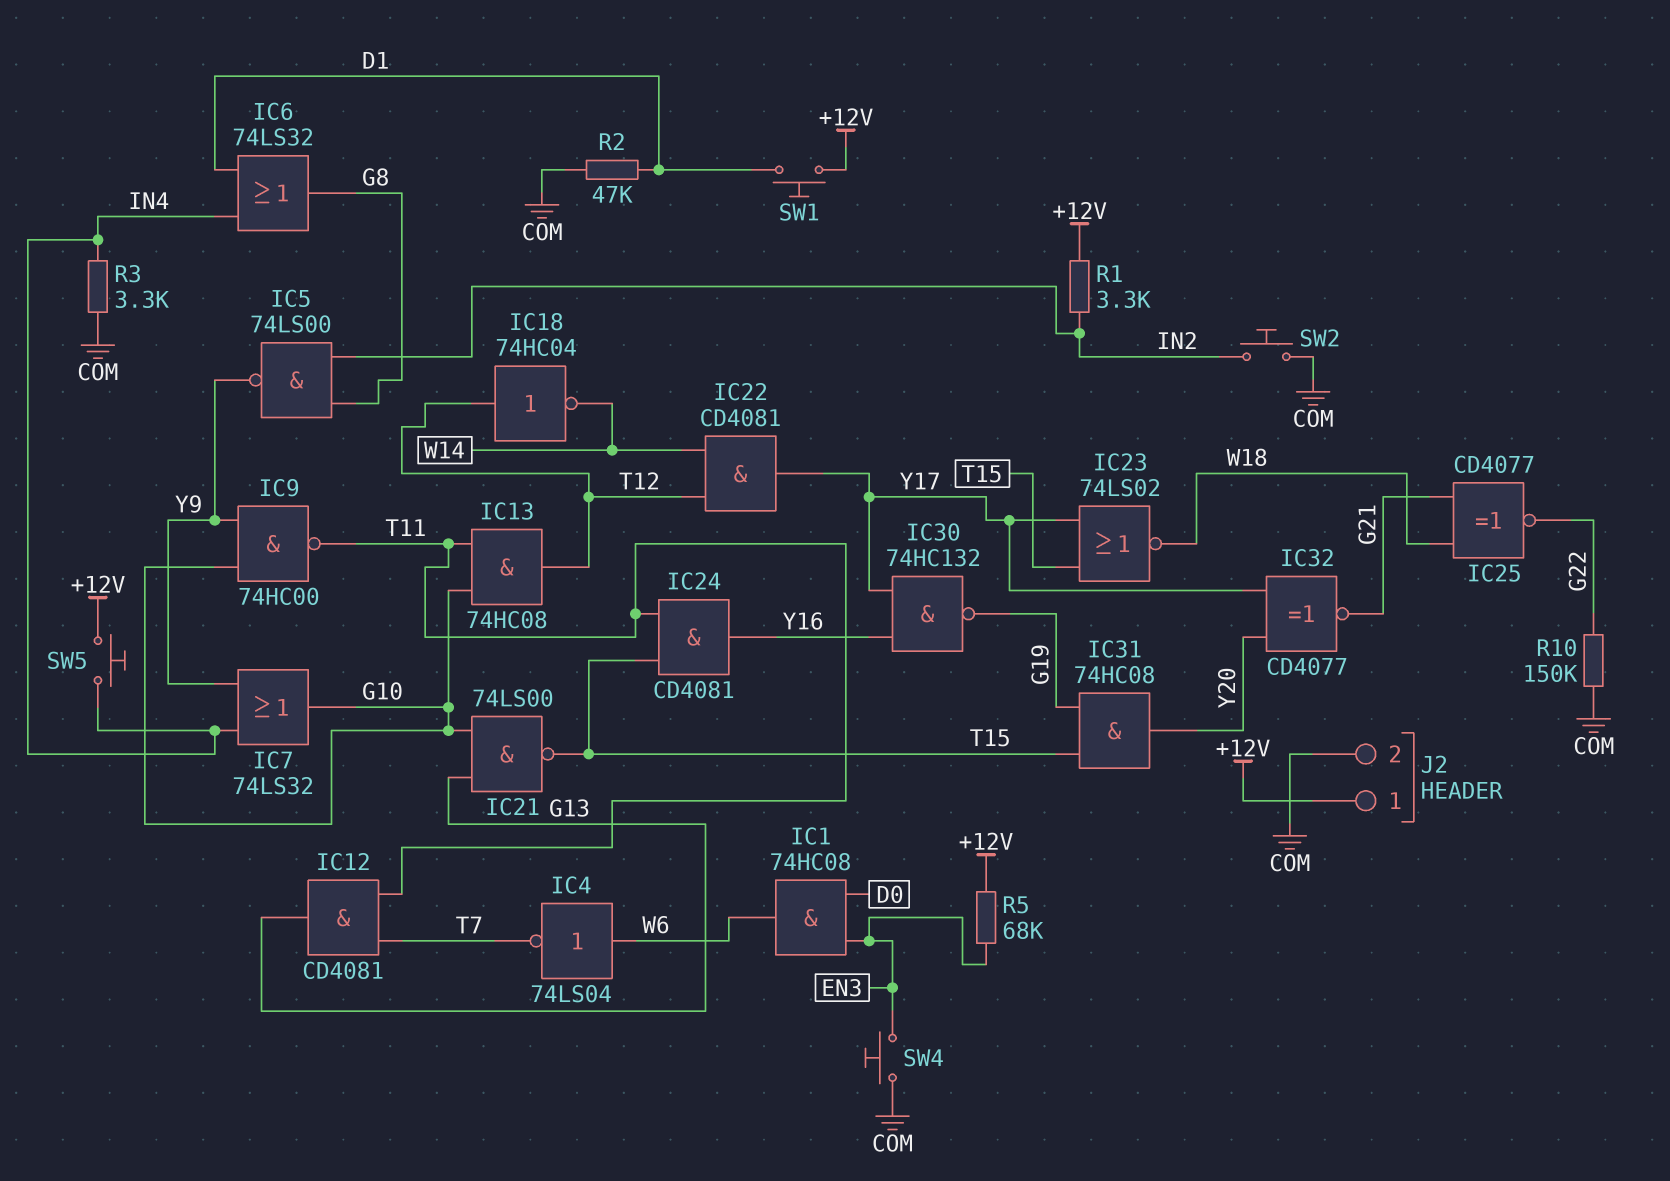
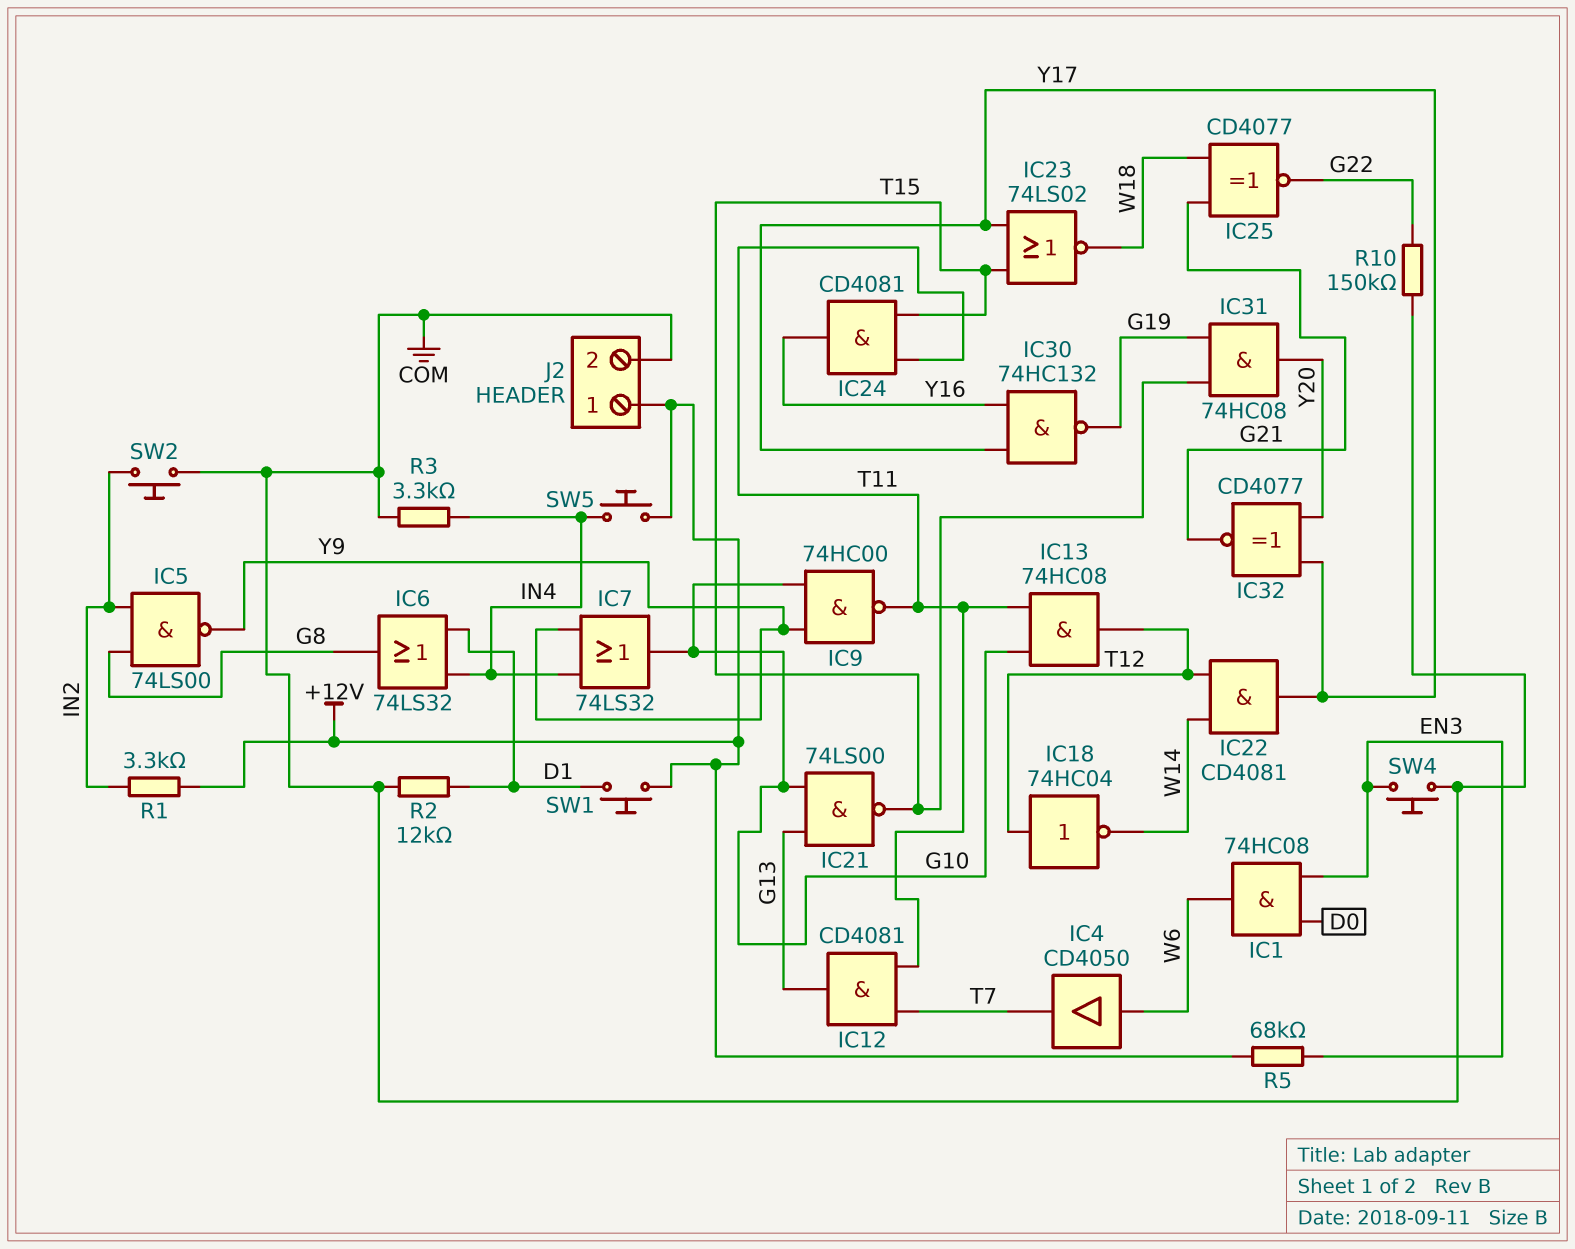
IC4: NOT 74LS04 (in W6, out T7) -> buffer CD4050 (in W6, out T7)
R2: 47k (COM, D1) -> 12k (COM, D1)

